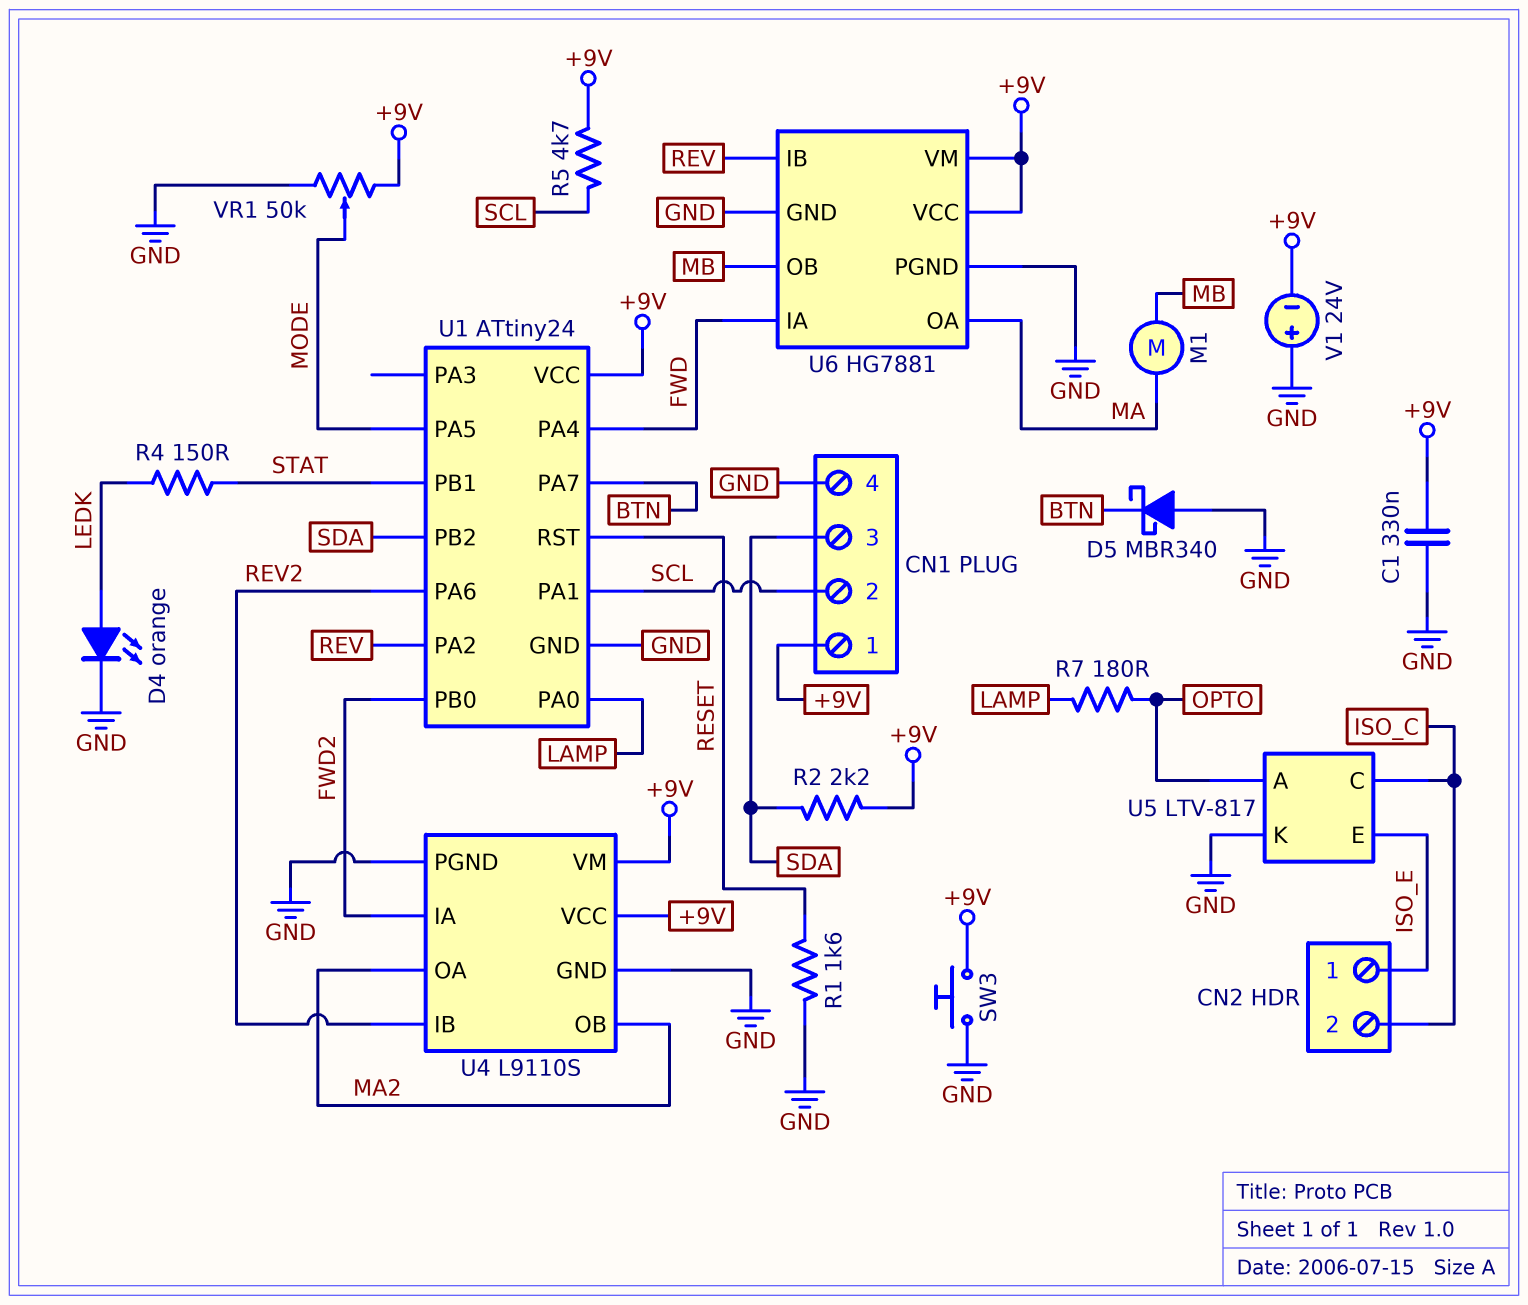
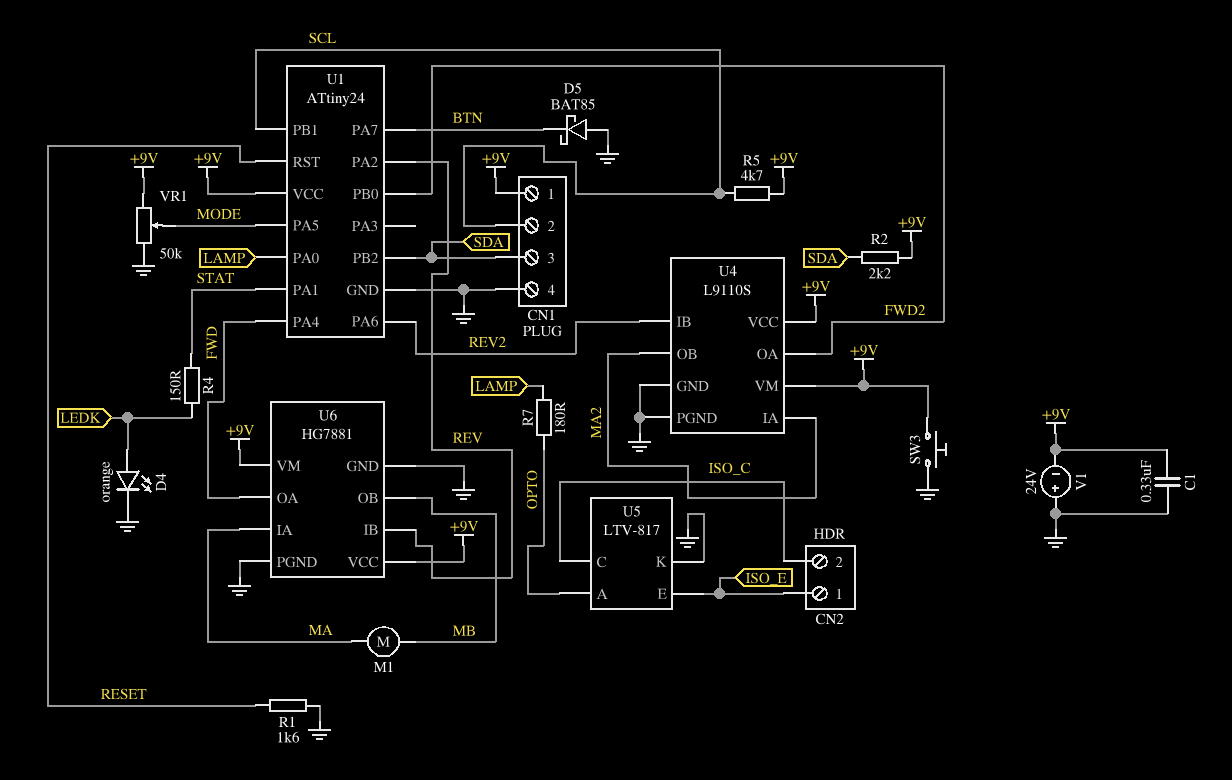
D5: schottky MBR340 (A GND, K BTN) -> schottky BAT85 (A GND, K BTN)
U1 pin PA1: SCL -> STAT
U1 pin PB1: STAT -> SCL
U4 pin IA: FWD2 -> MA2
U4 pin OA: MA2 -> FWD2
U6 pin IA: FWD -> MA
U6 pin OA: MA -> FWD

